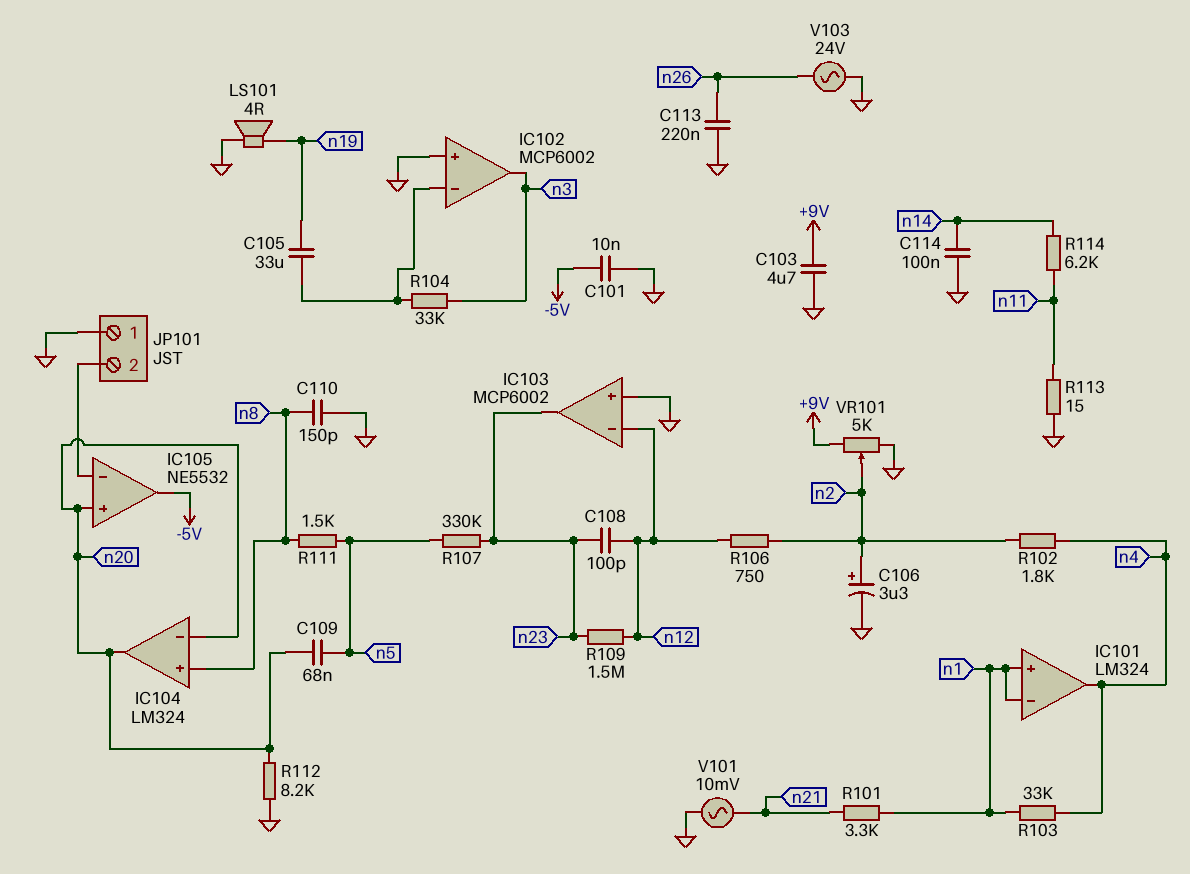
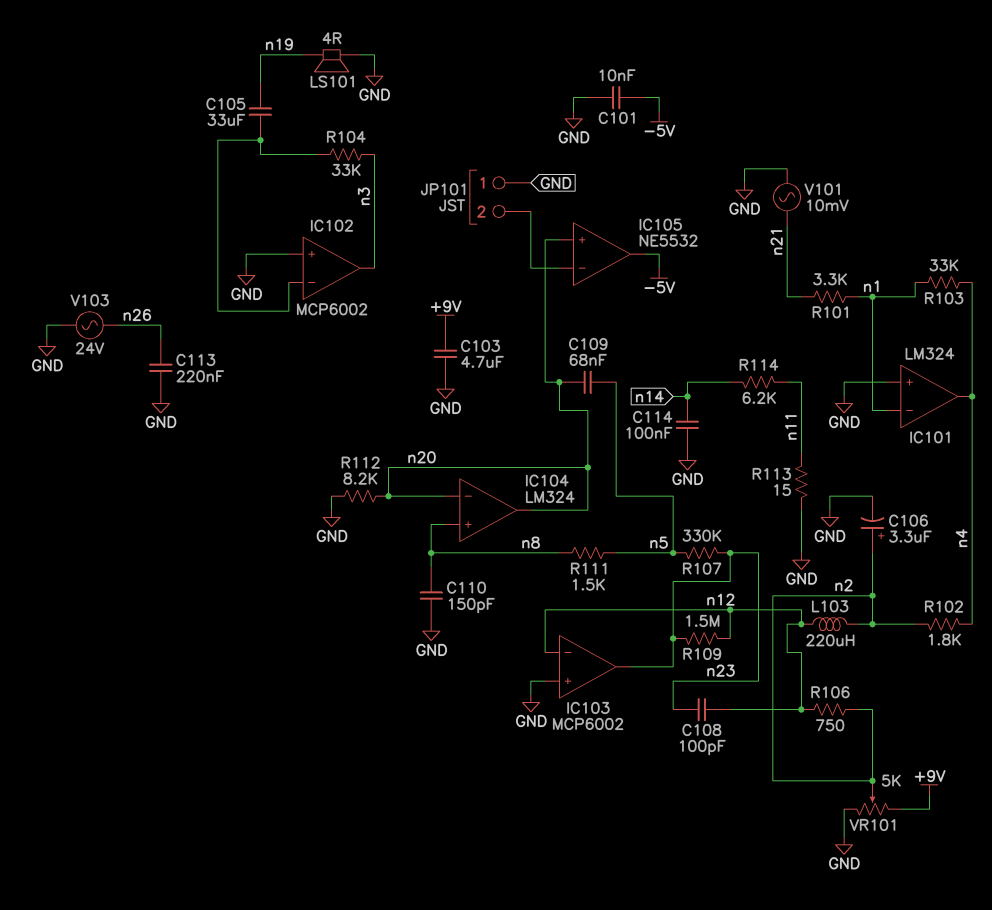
IC101 pin in+: n1 -> GND
L103: none -> 220uH (n2, n12)

